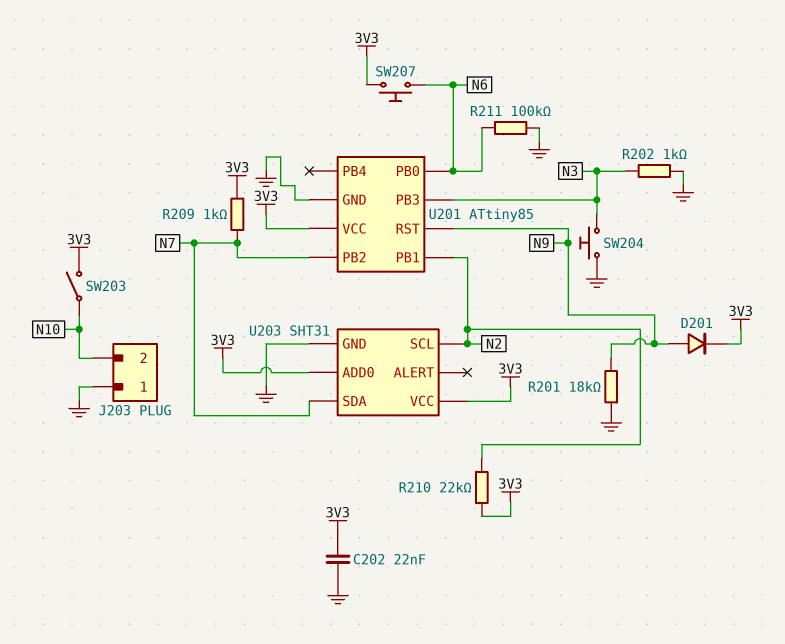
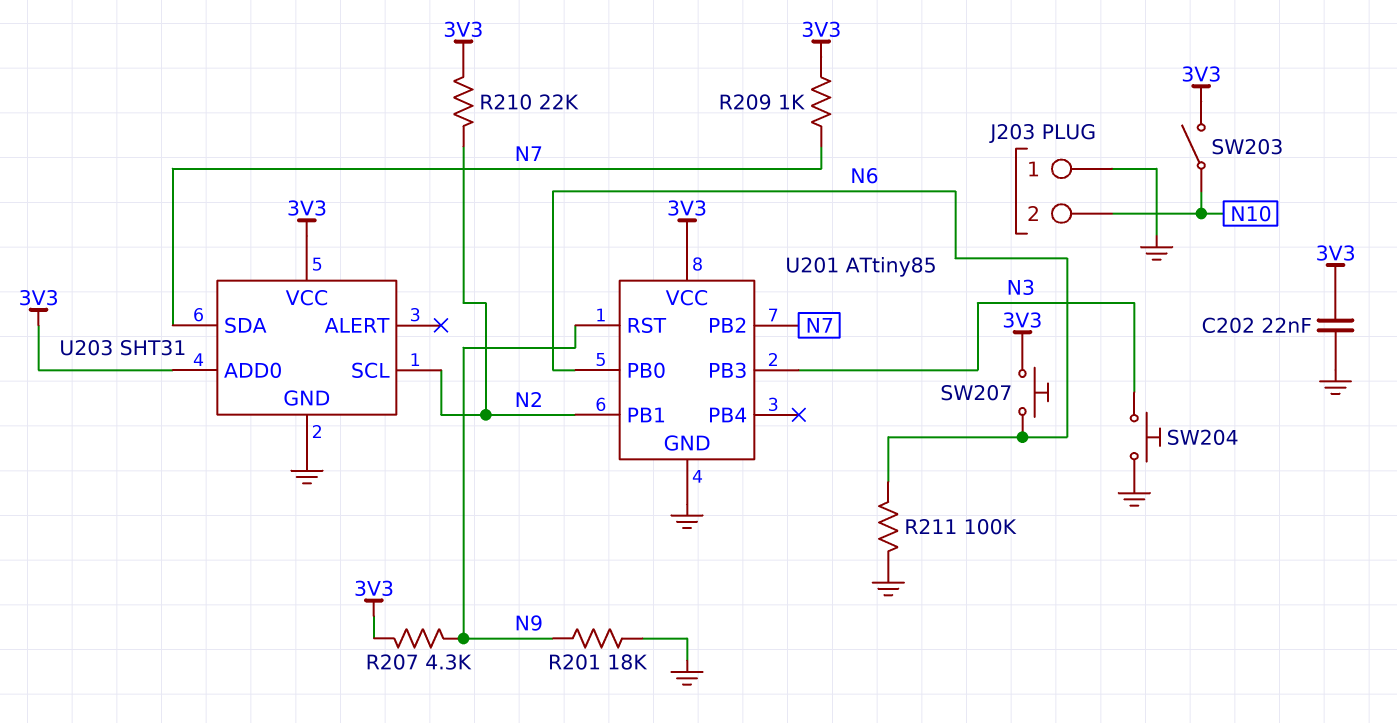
D201: diode (A N9, K 3V3) -> none
R202: 1k (GND, N3) -> none
R207: none -> 4.3k (3V3, N9)

